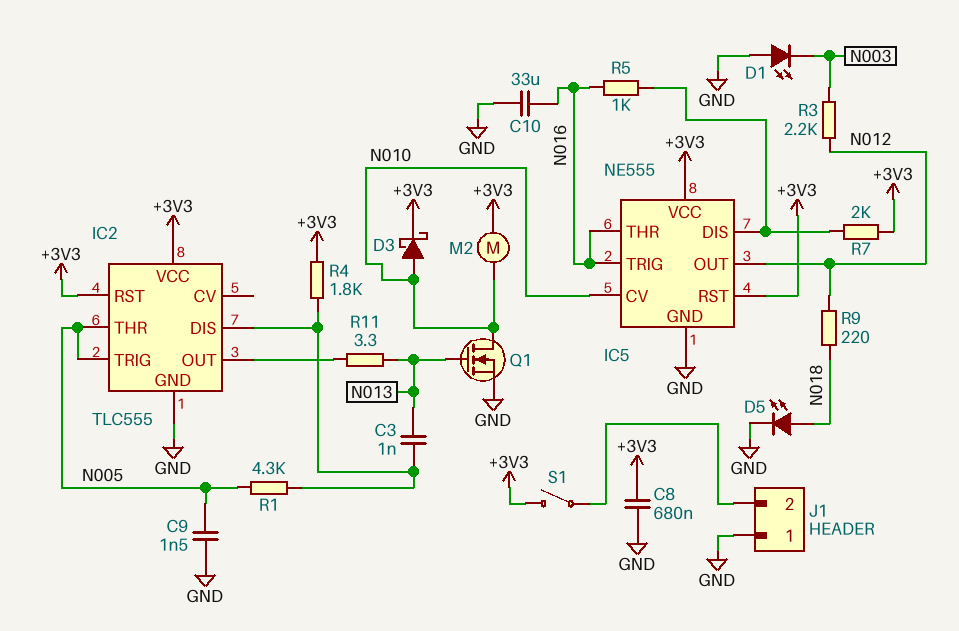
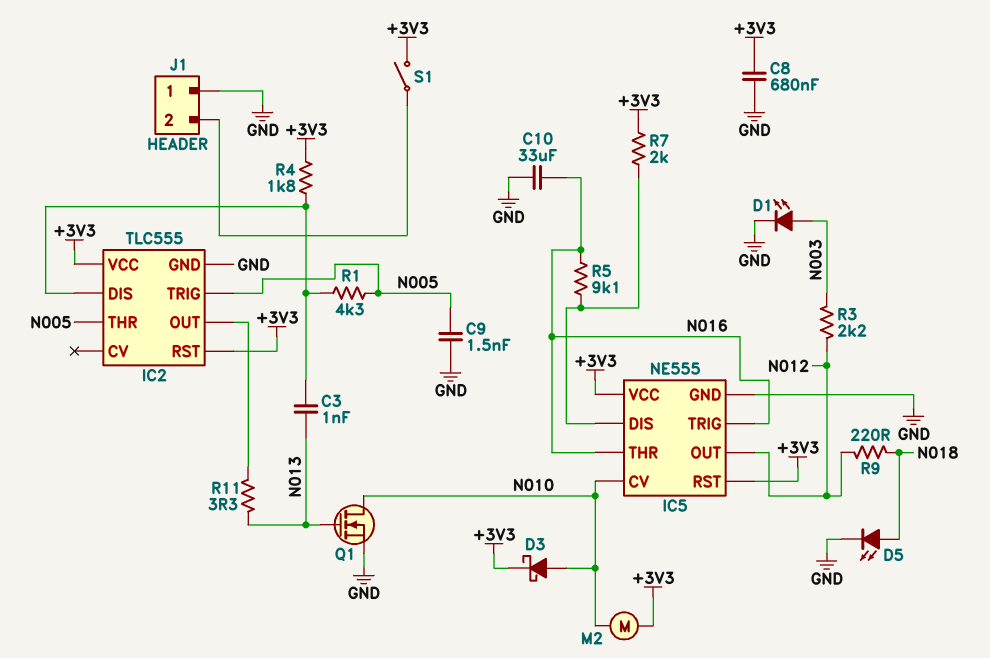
D1: LED (A GND, K N003) -> LED (A N003, K GND)
R5: 1k (IC5/DIS, N016) -> 9.1k (IC5/DIS, N016)

